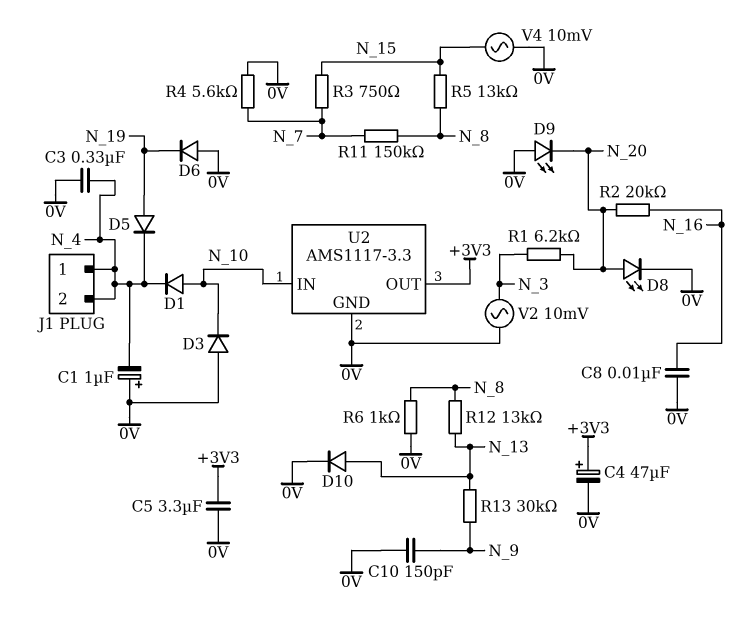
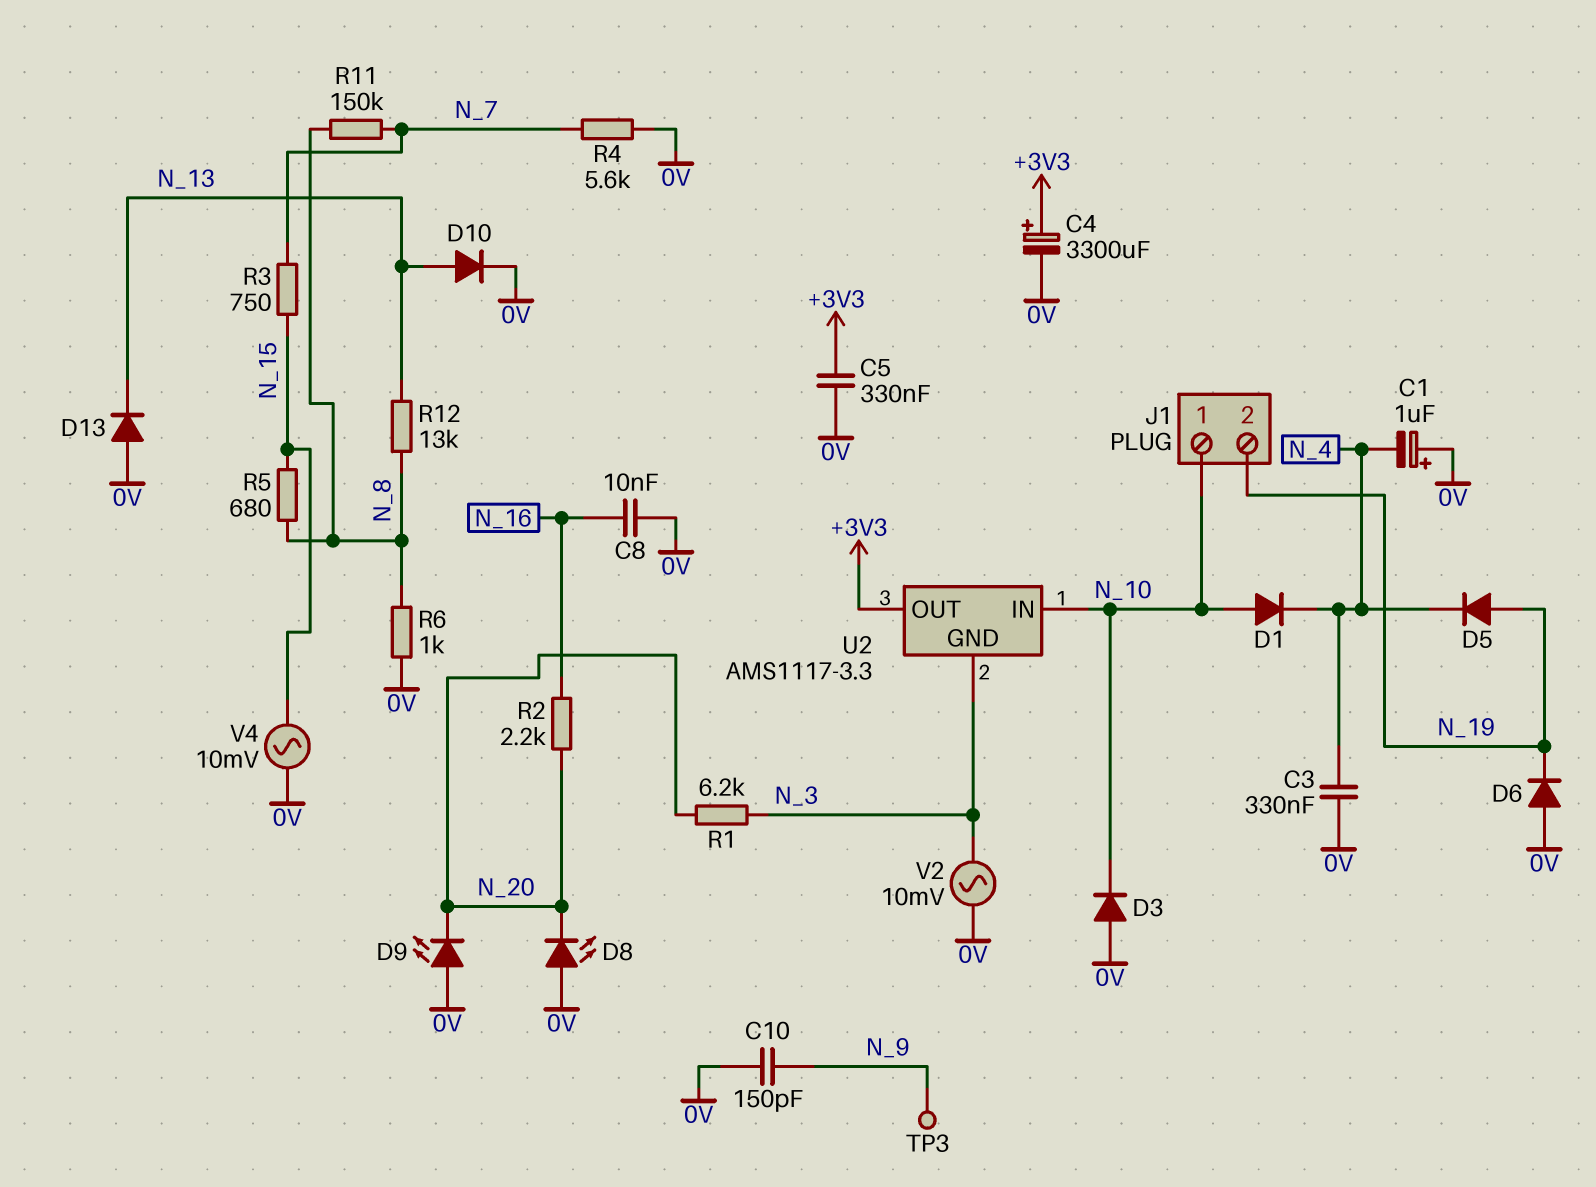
C4: 47uF (plus +3V3, minus 0V) -> 3300uF (plus +3V3, minus 0V)
C5: 3.3uF (+3V3, 0V) -> 330nF (+3V3, 0V)
D8: LED (A N_20, K 0V) -> LED (A 0V, K N_20)
D13: none -> diode (A 0V, K N_13)
J1 pin 1: N_4 -> N_10
J1 pin 2: N_4 -> N_19
R2: 20k (N_16, N_20) -> 2.2k (N_16, N_20)
R5: 13k (N_8, N_15) -> 680 (N_8, N_15)
R13: 30k (N_9, N_13) -> none
TP3: none -> test point (N_9)
U2 pin GND: 0V -> N_3

